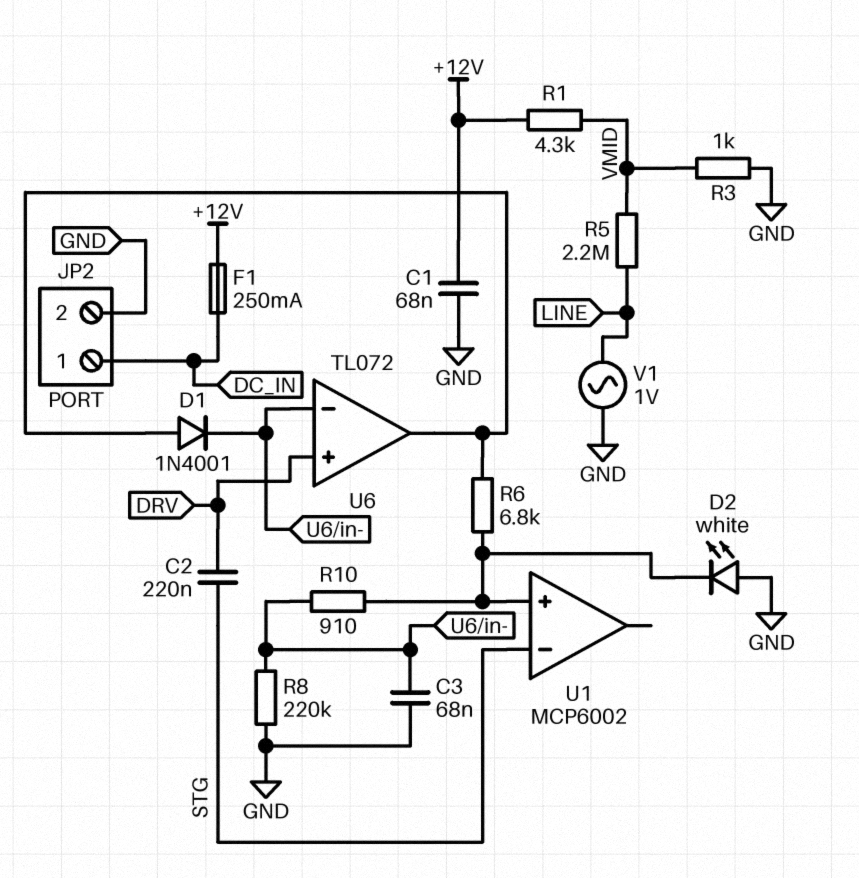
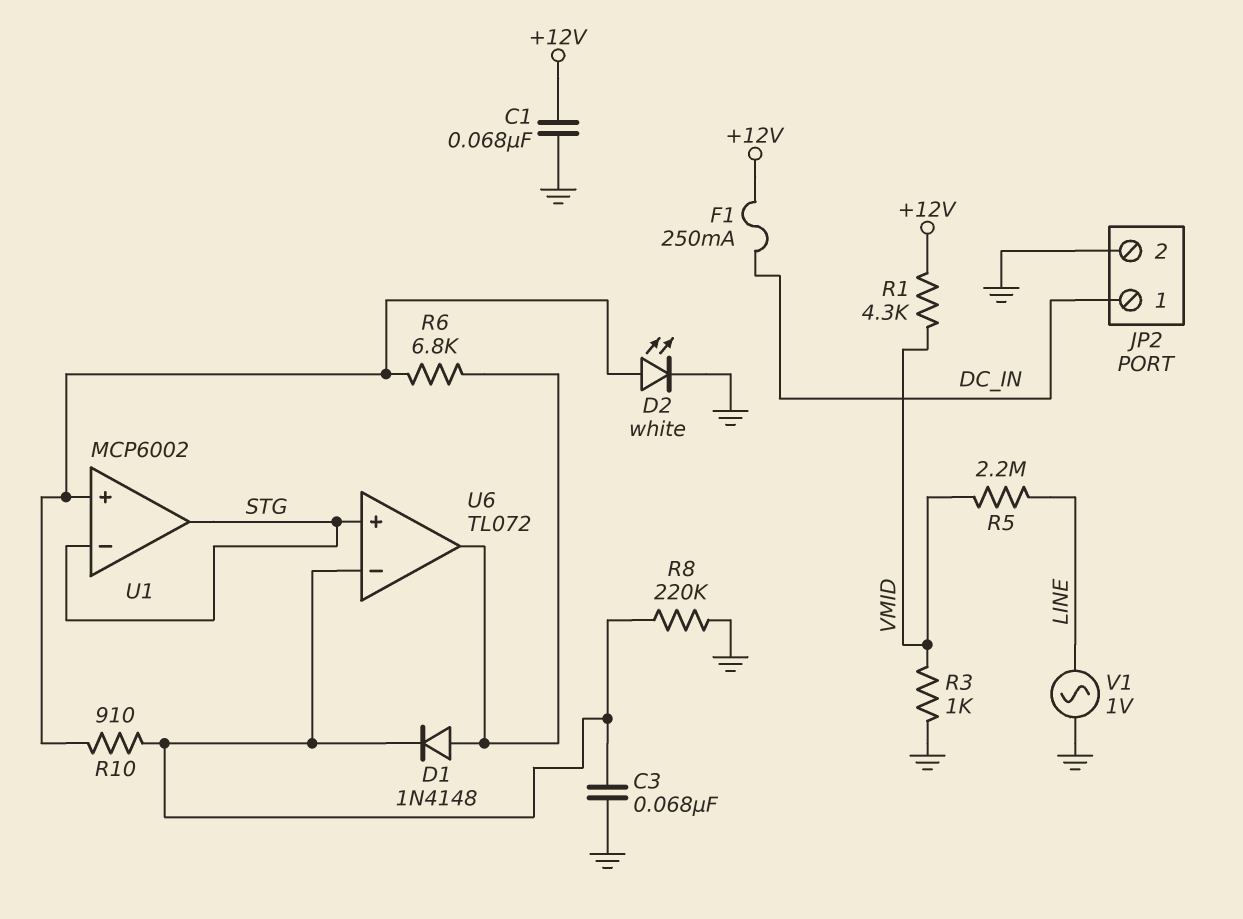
C2: 220nF (DRV, STG) -> none
D1: diode 1N4001 (A U6/out, K U6/in-) -> diode 1N4148 (A U6/out, K U6/in-)
D2: LED white (A GND, K U1/in+) -> LED white (A U1/in+, K GND)
U1 pin out: none -> STG
U6 pin in+: DRV -> STG

